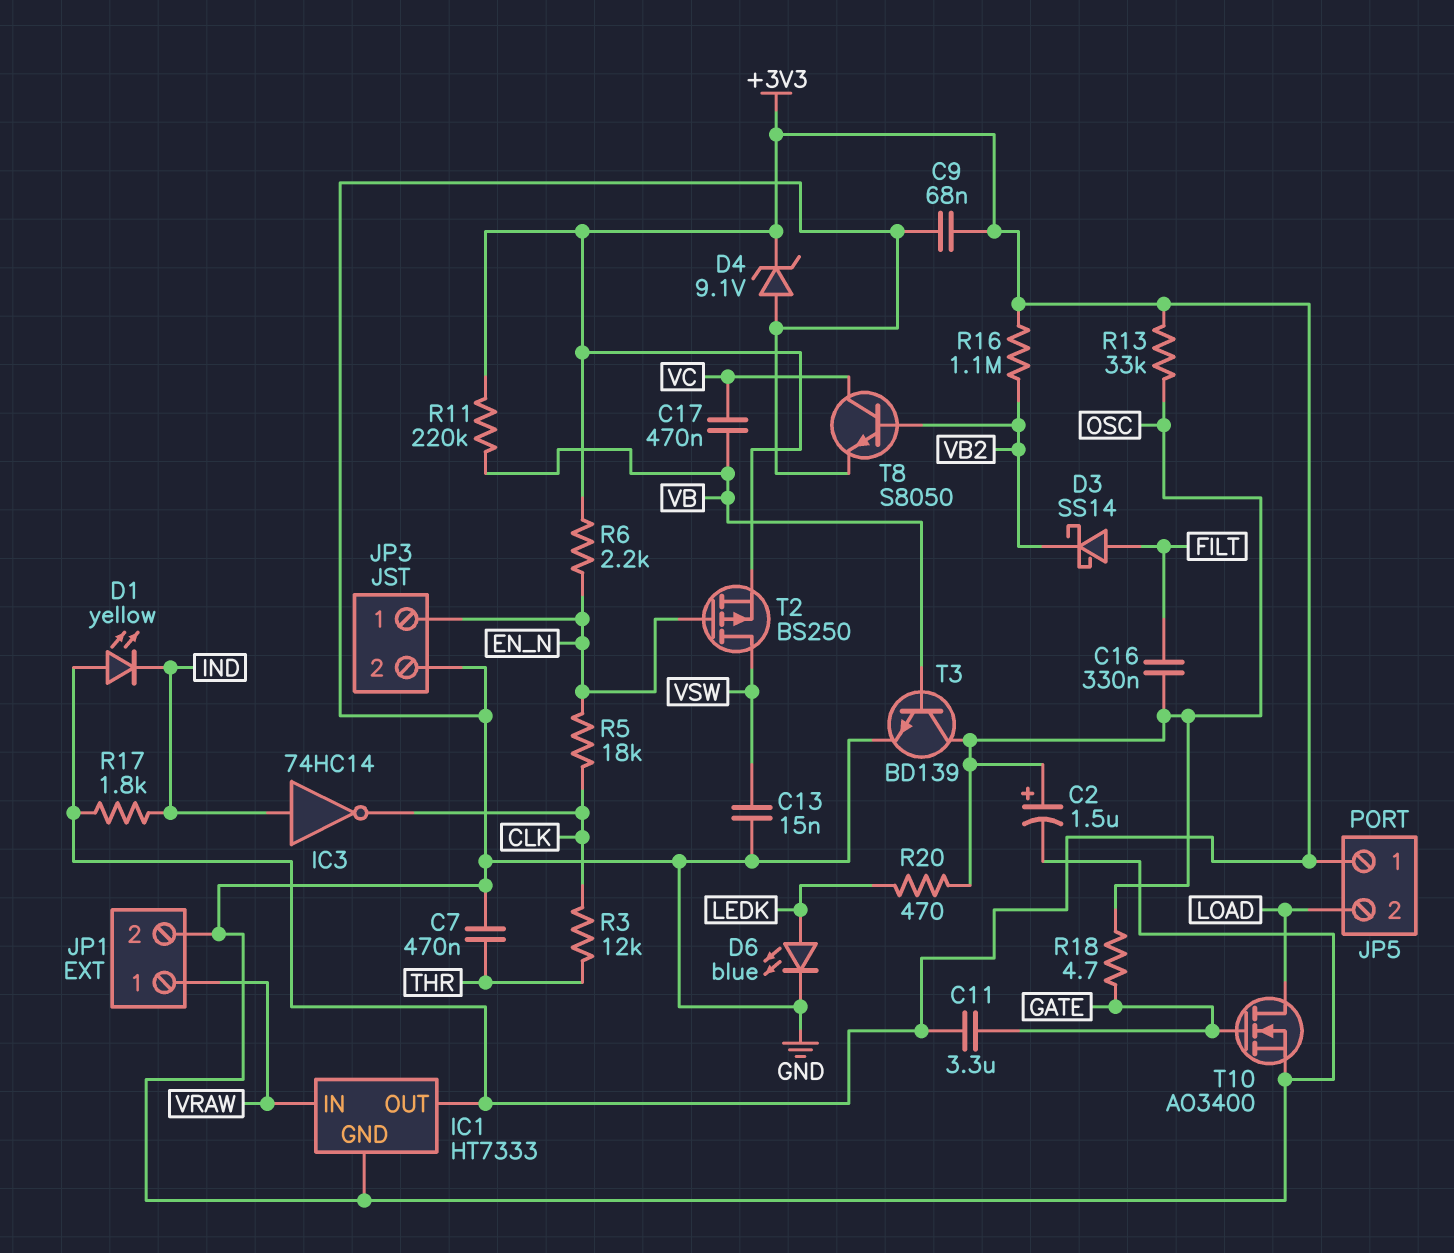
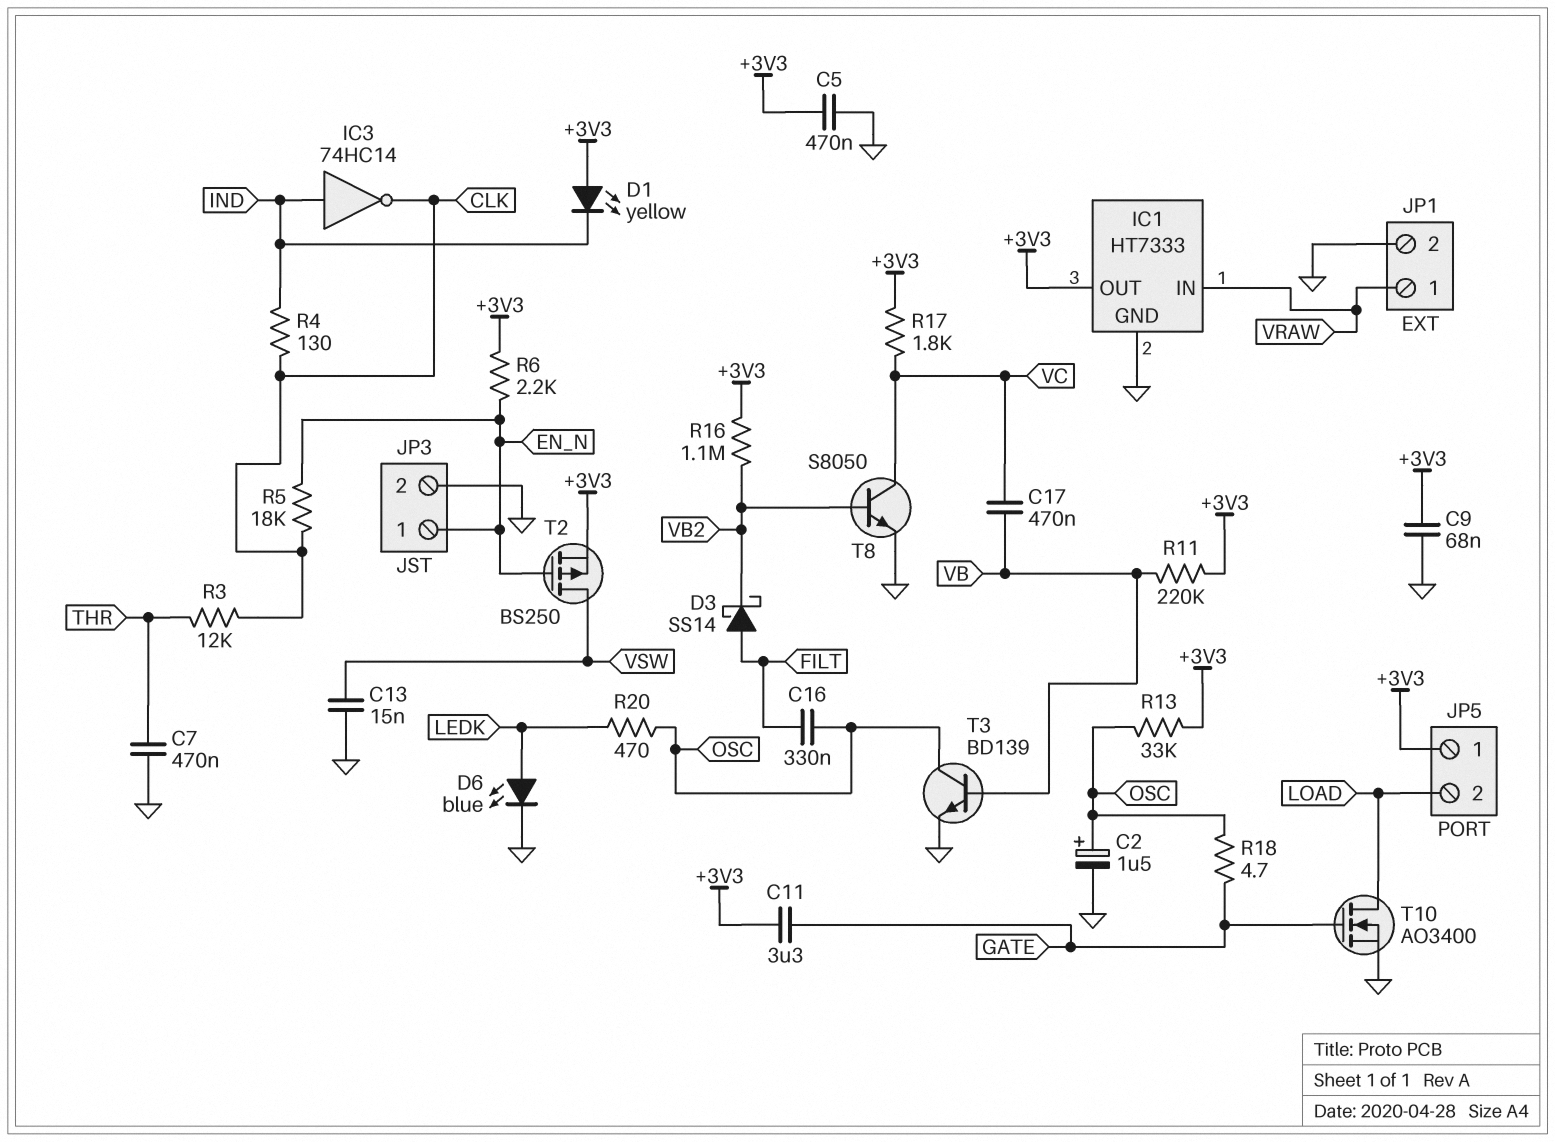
C5: none -> 470nF (+3V3, GND)
D4: zener 9.1V (A GND, K +3V3) -> none
R4: none -> 130 (CLK, IND)
R17: 1.8k (+3V3, IND) -> 1.8k (+3V3, VC)

